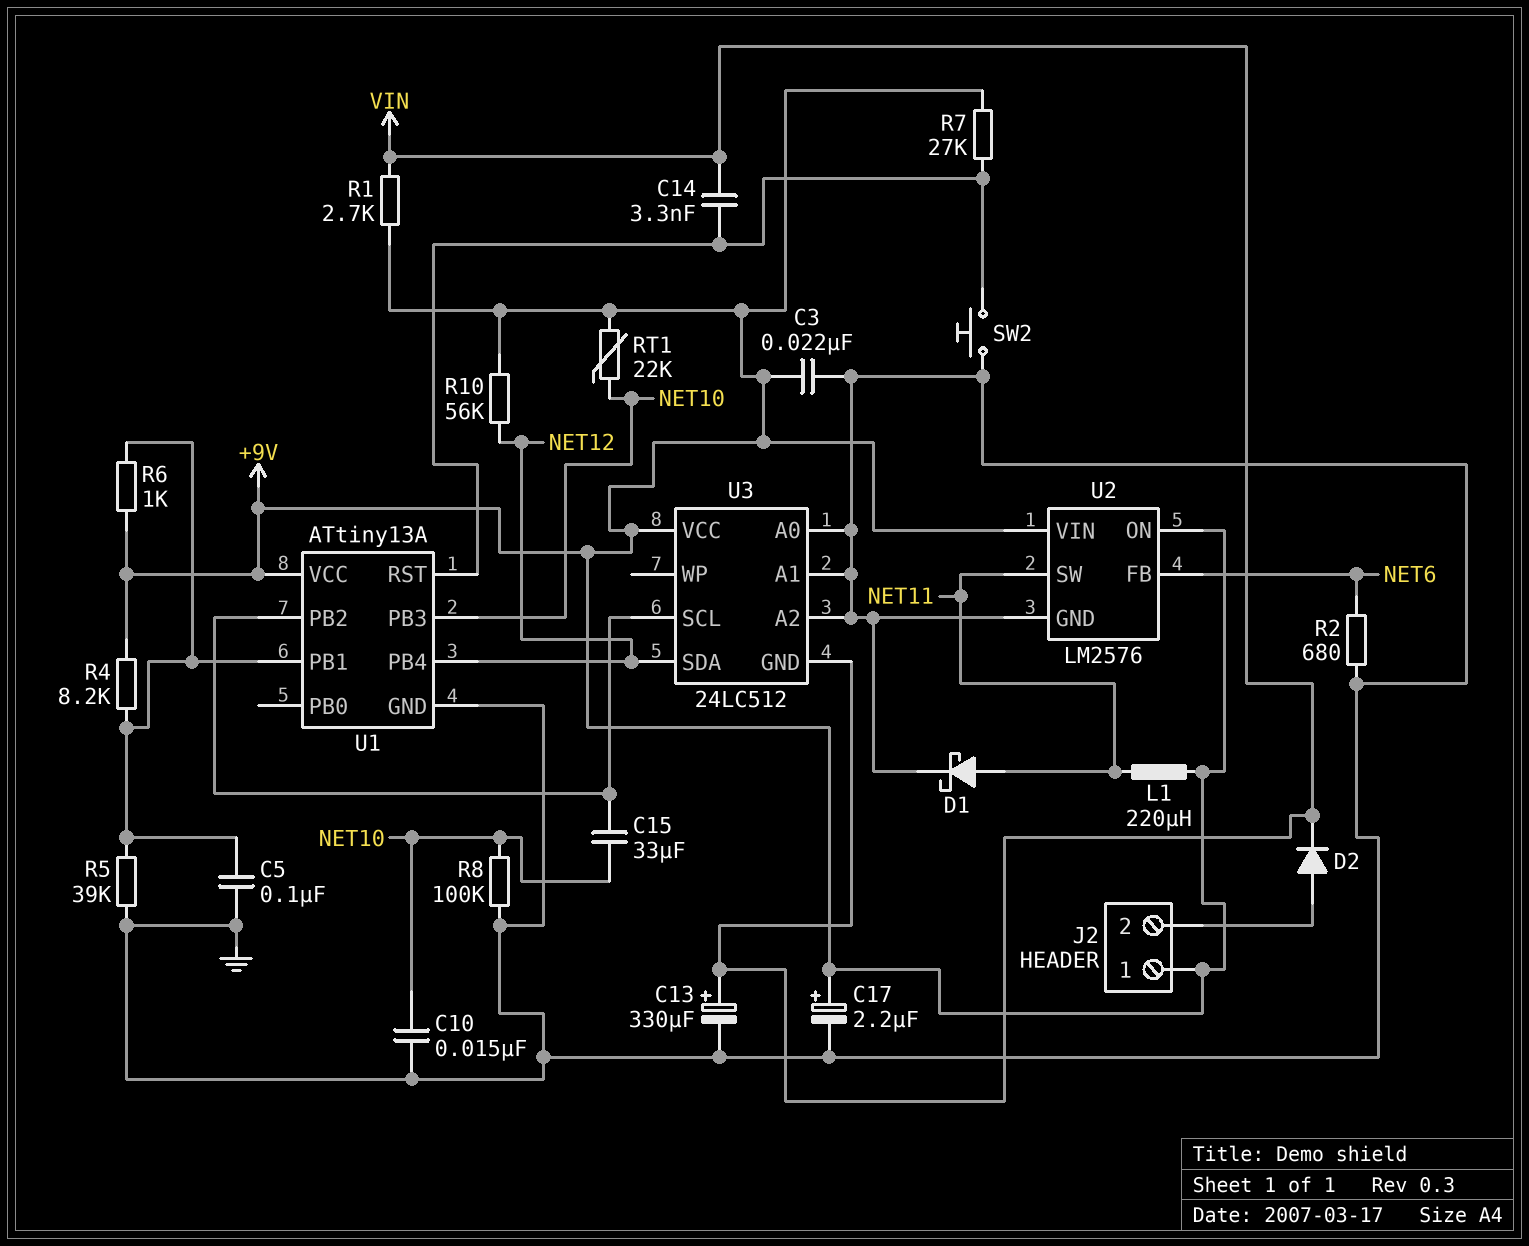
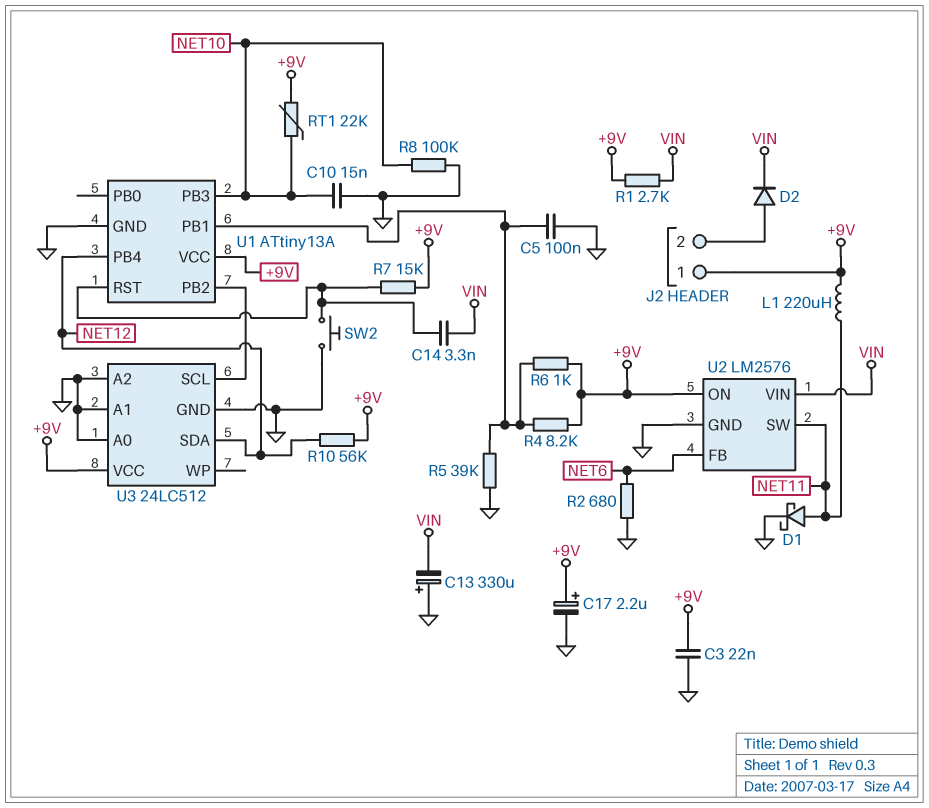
C13: 330uF (plus VIN, minus GND) -> 330uF (plus GND, minus VIN)
C15: 33uF (NET10, U1/PB2) -> none
R7: 27k (+9V, U1/RST) -> 15k (+9V, U1/RST)
U2 pin VIN: +9V -> VIN
U3 pin GND: VIN -> GND

